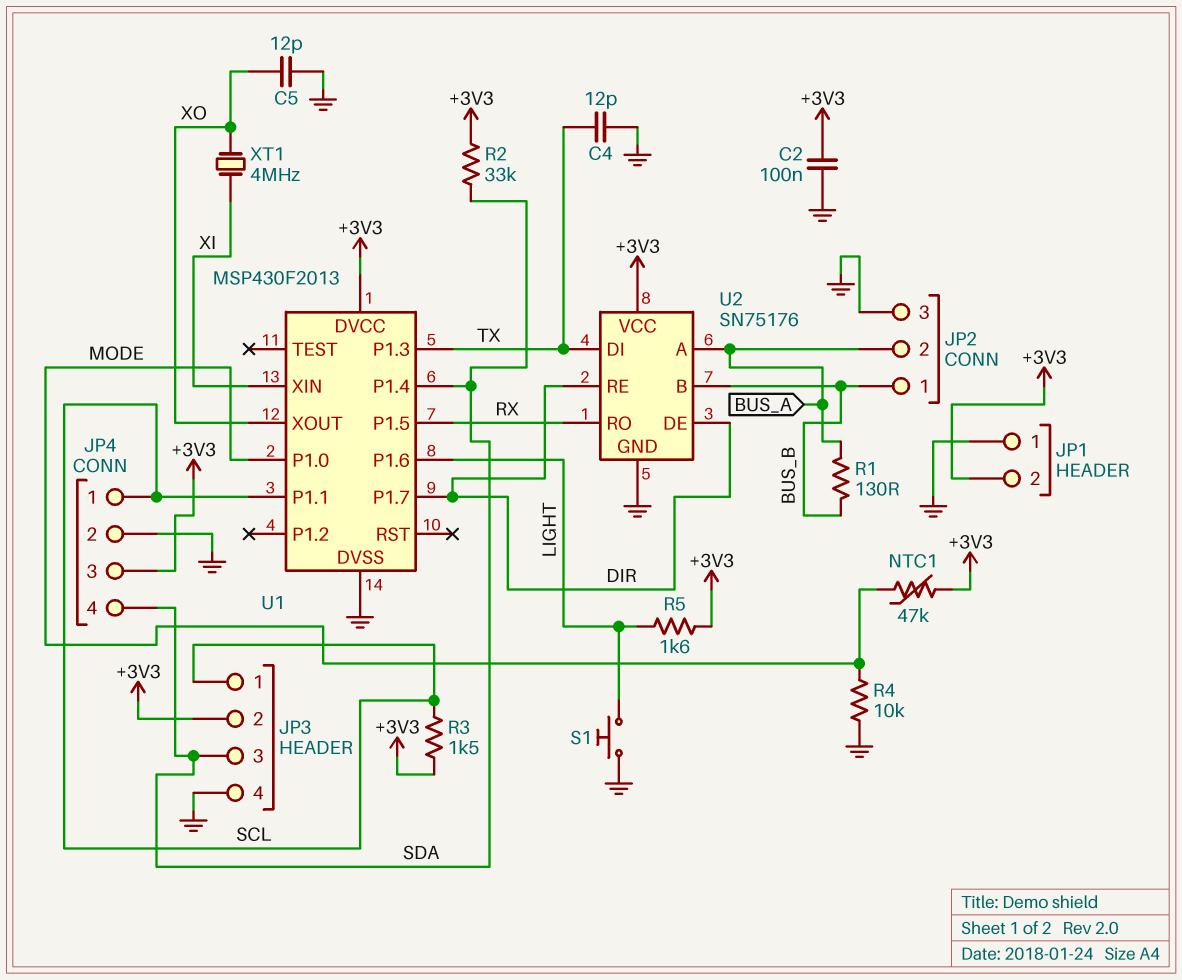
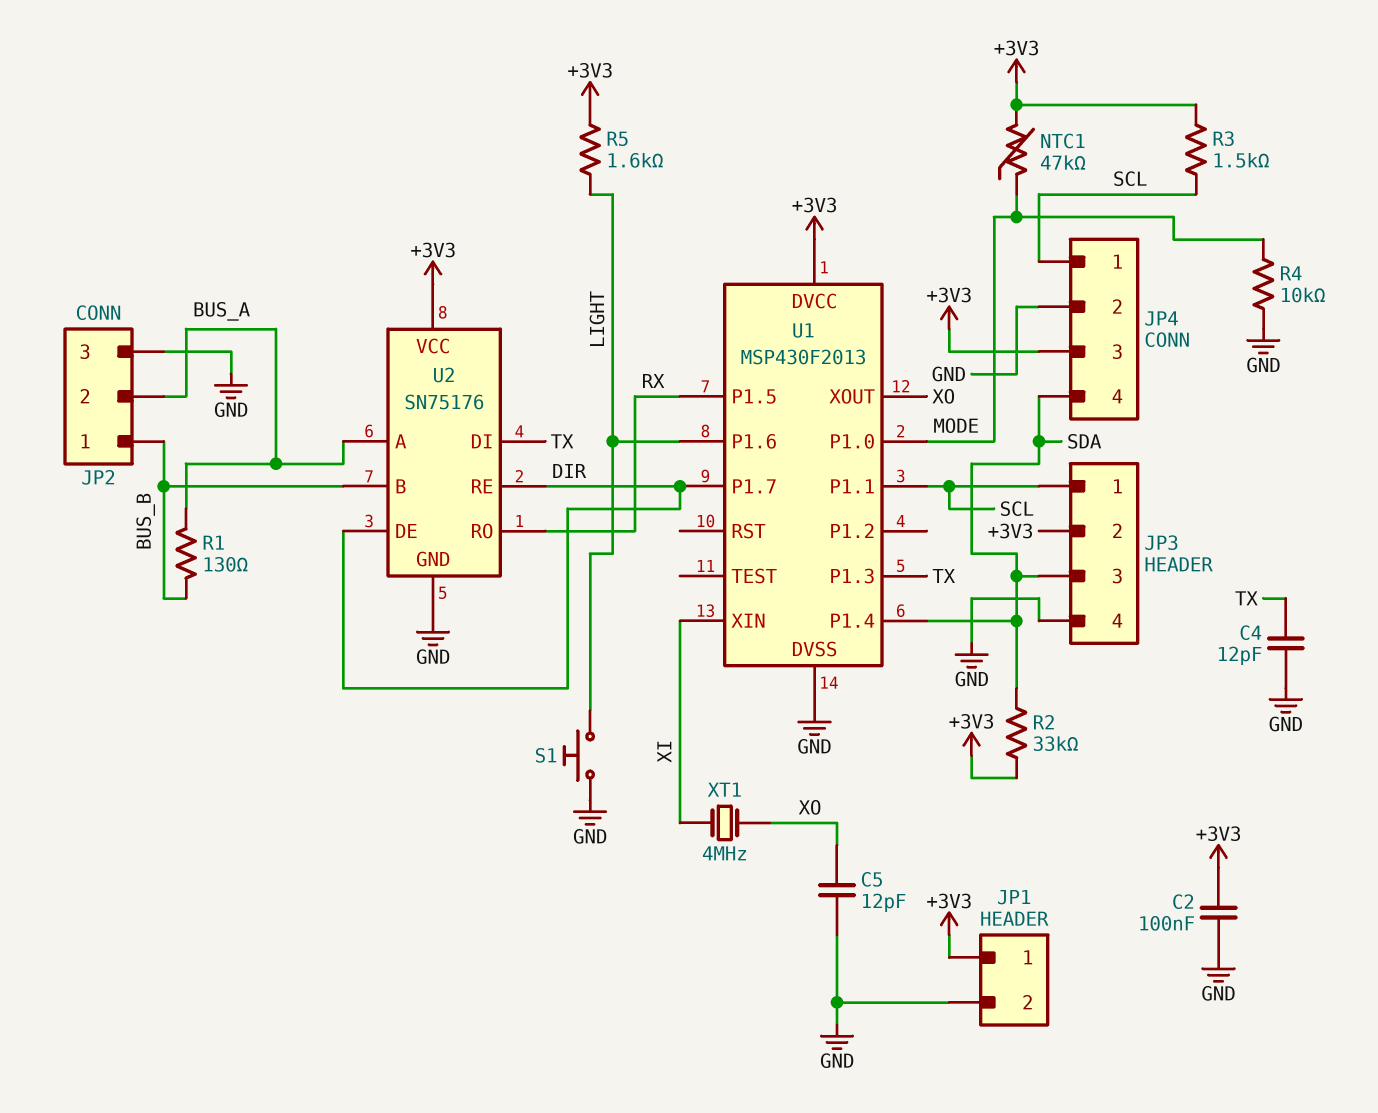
JP1 pin 1: GND -> +3V3
JP1 pin 2: +3V3 -> GND

